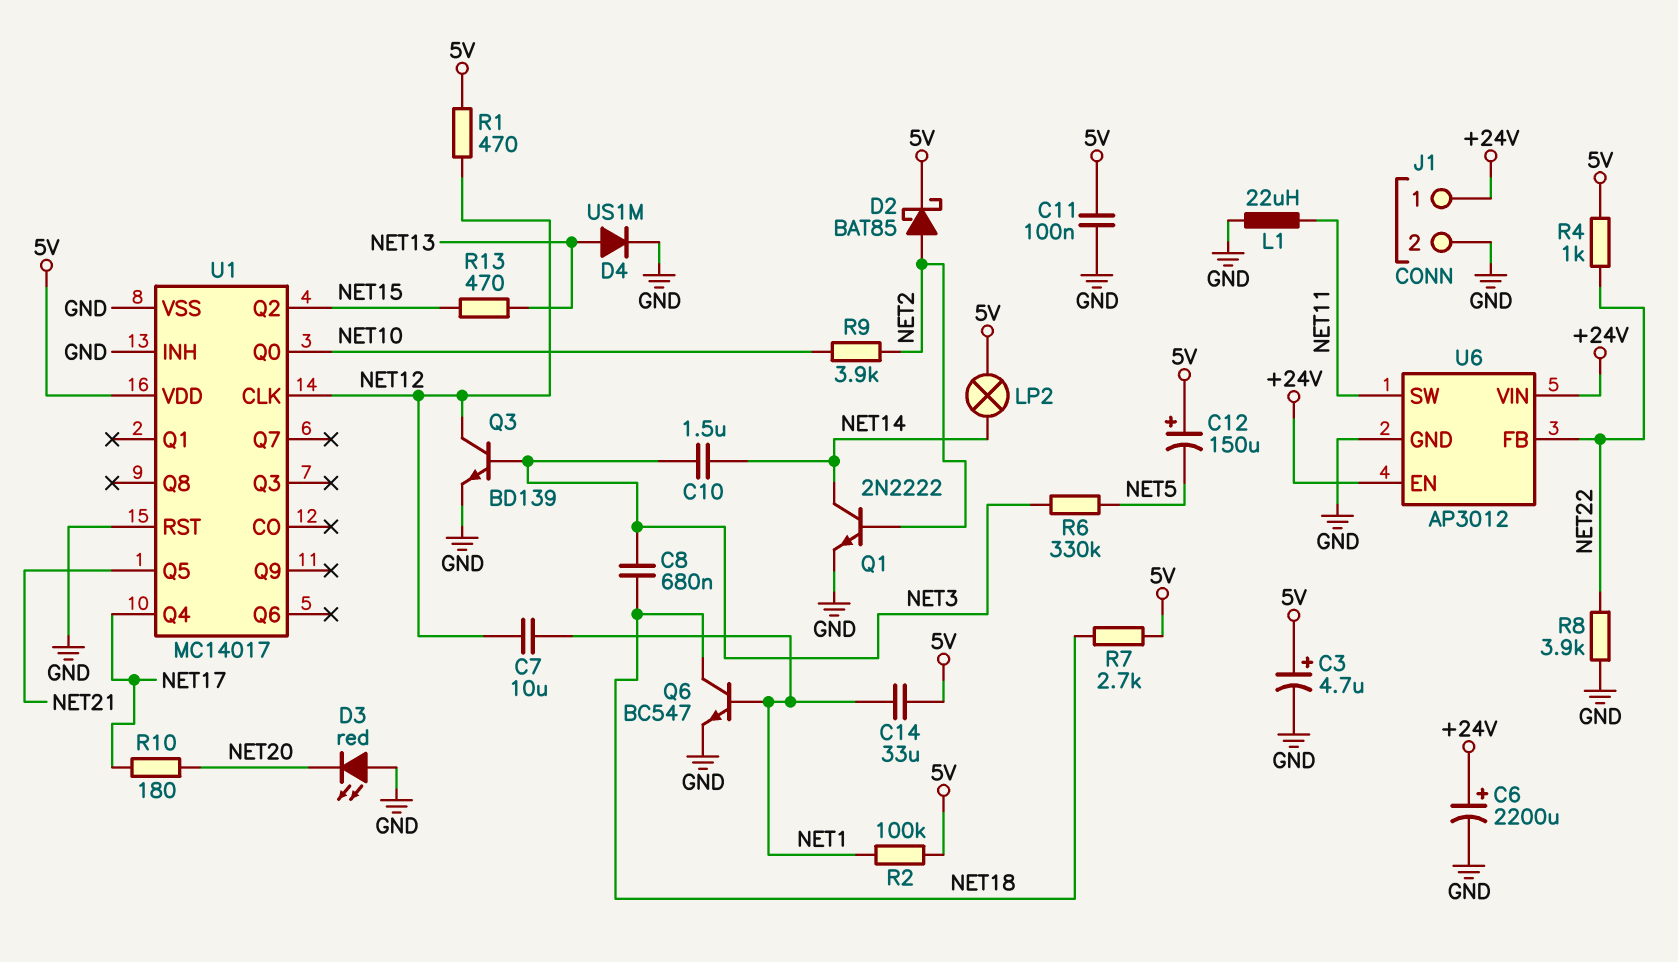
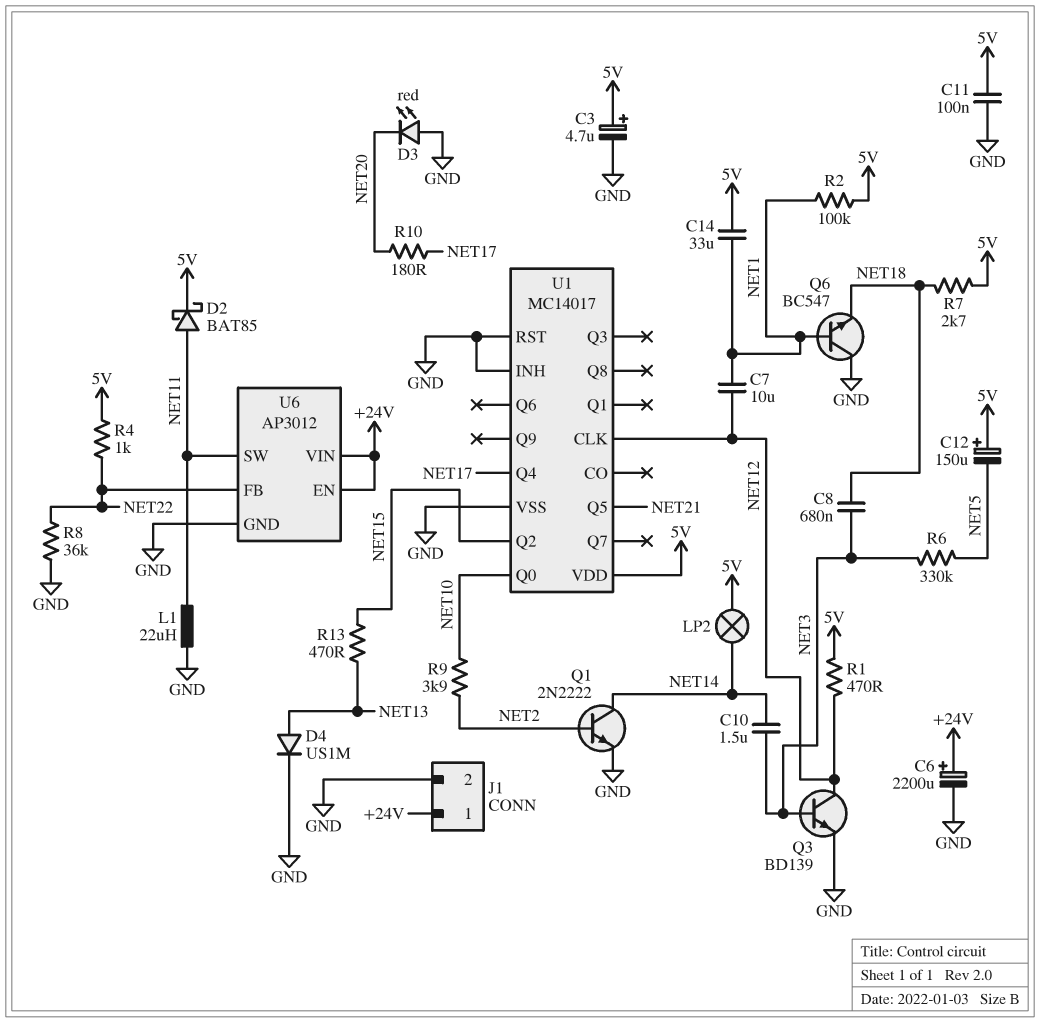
D2: schottky BAT85 (A NET2, K 5V) -> schottky BAT85 (A NET11, K 5V)
Q6: NPN BC547 (B NET1, C NET18, E GND) -> NPN BC547 (B NET1, C GND, E NET18)
R8: 3.9k (GND, NET22) -> 36k (GND, NET22)

